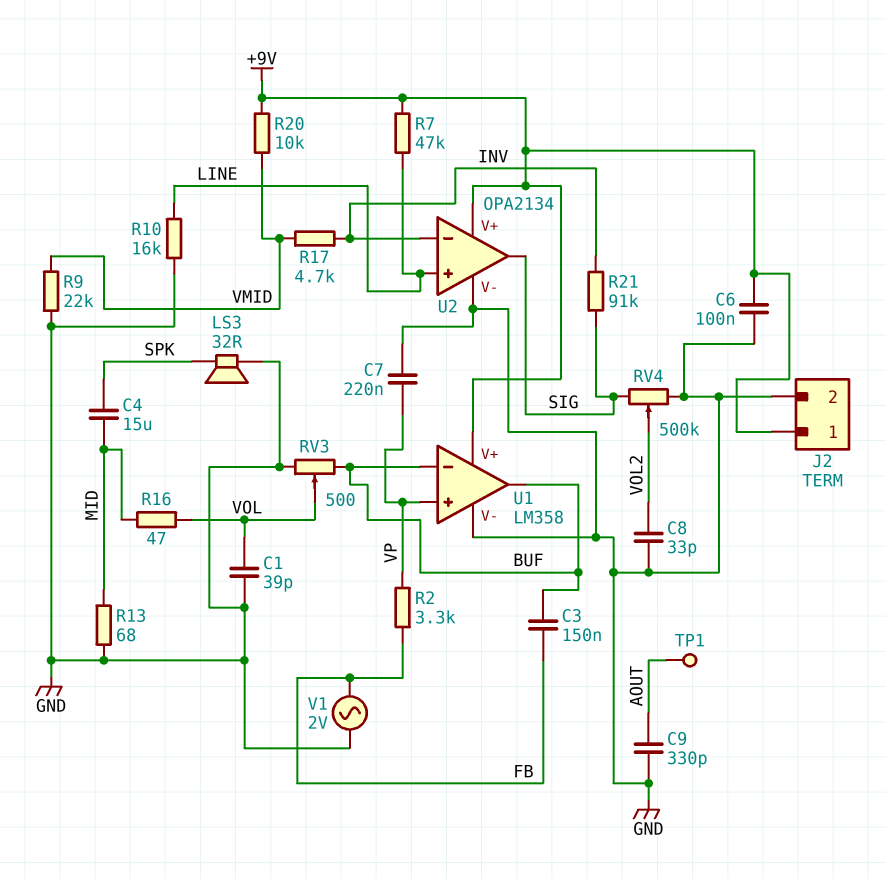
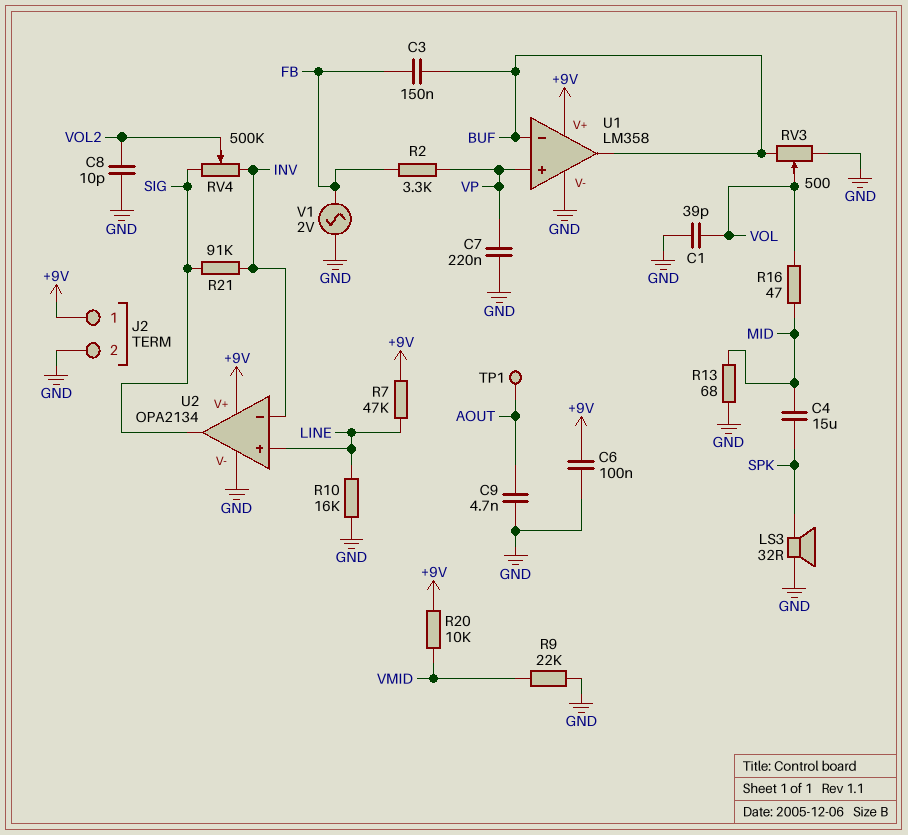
C8: 33pF (GND, VOL2) -> 10pF (GND, VOL2)
C9: 330pF (AOUT, GND) -> 4.7nF (AOUT, GND)
R17: 4.7k (INV, VMID) -> none
RV4: 500k (GND, SIG, wiper VOL2) -> 500k (INV, SIG, wiper VOL2)

